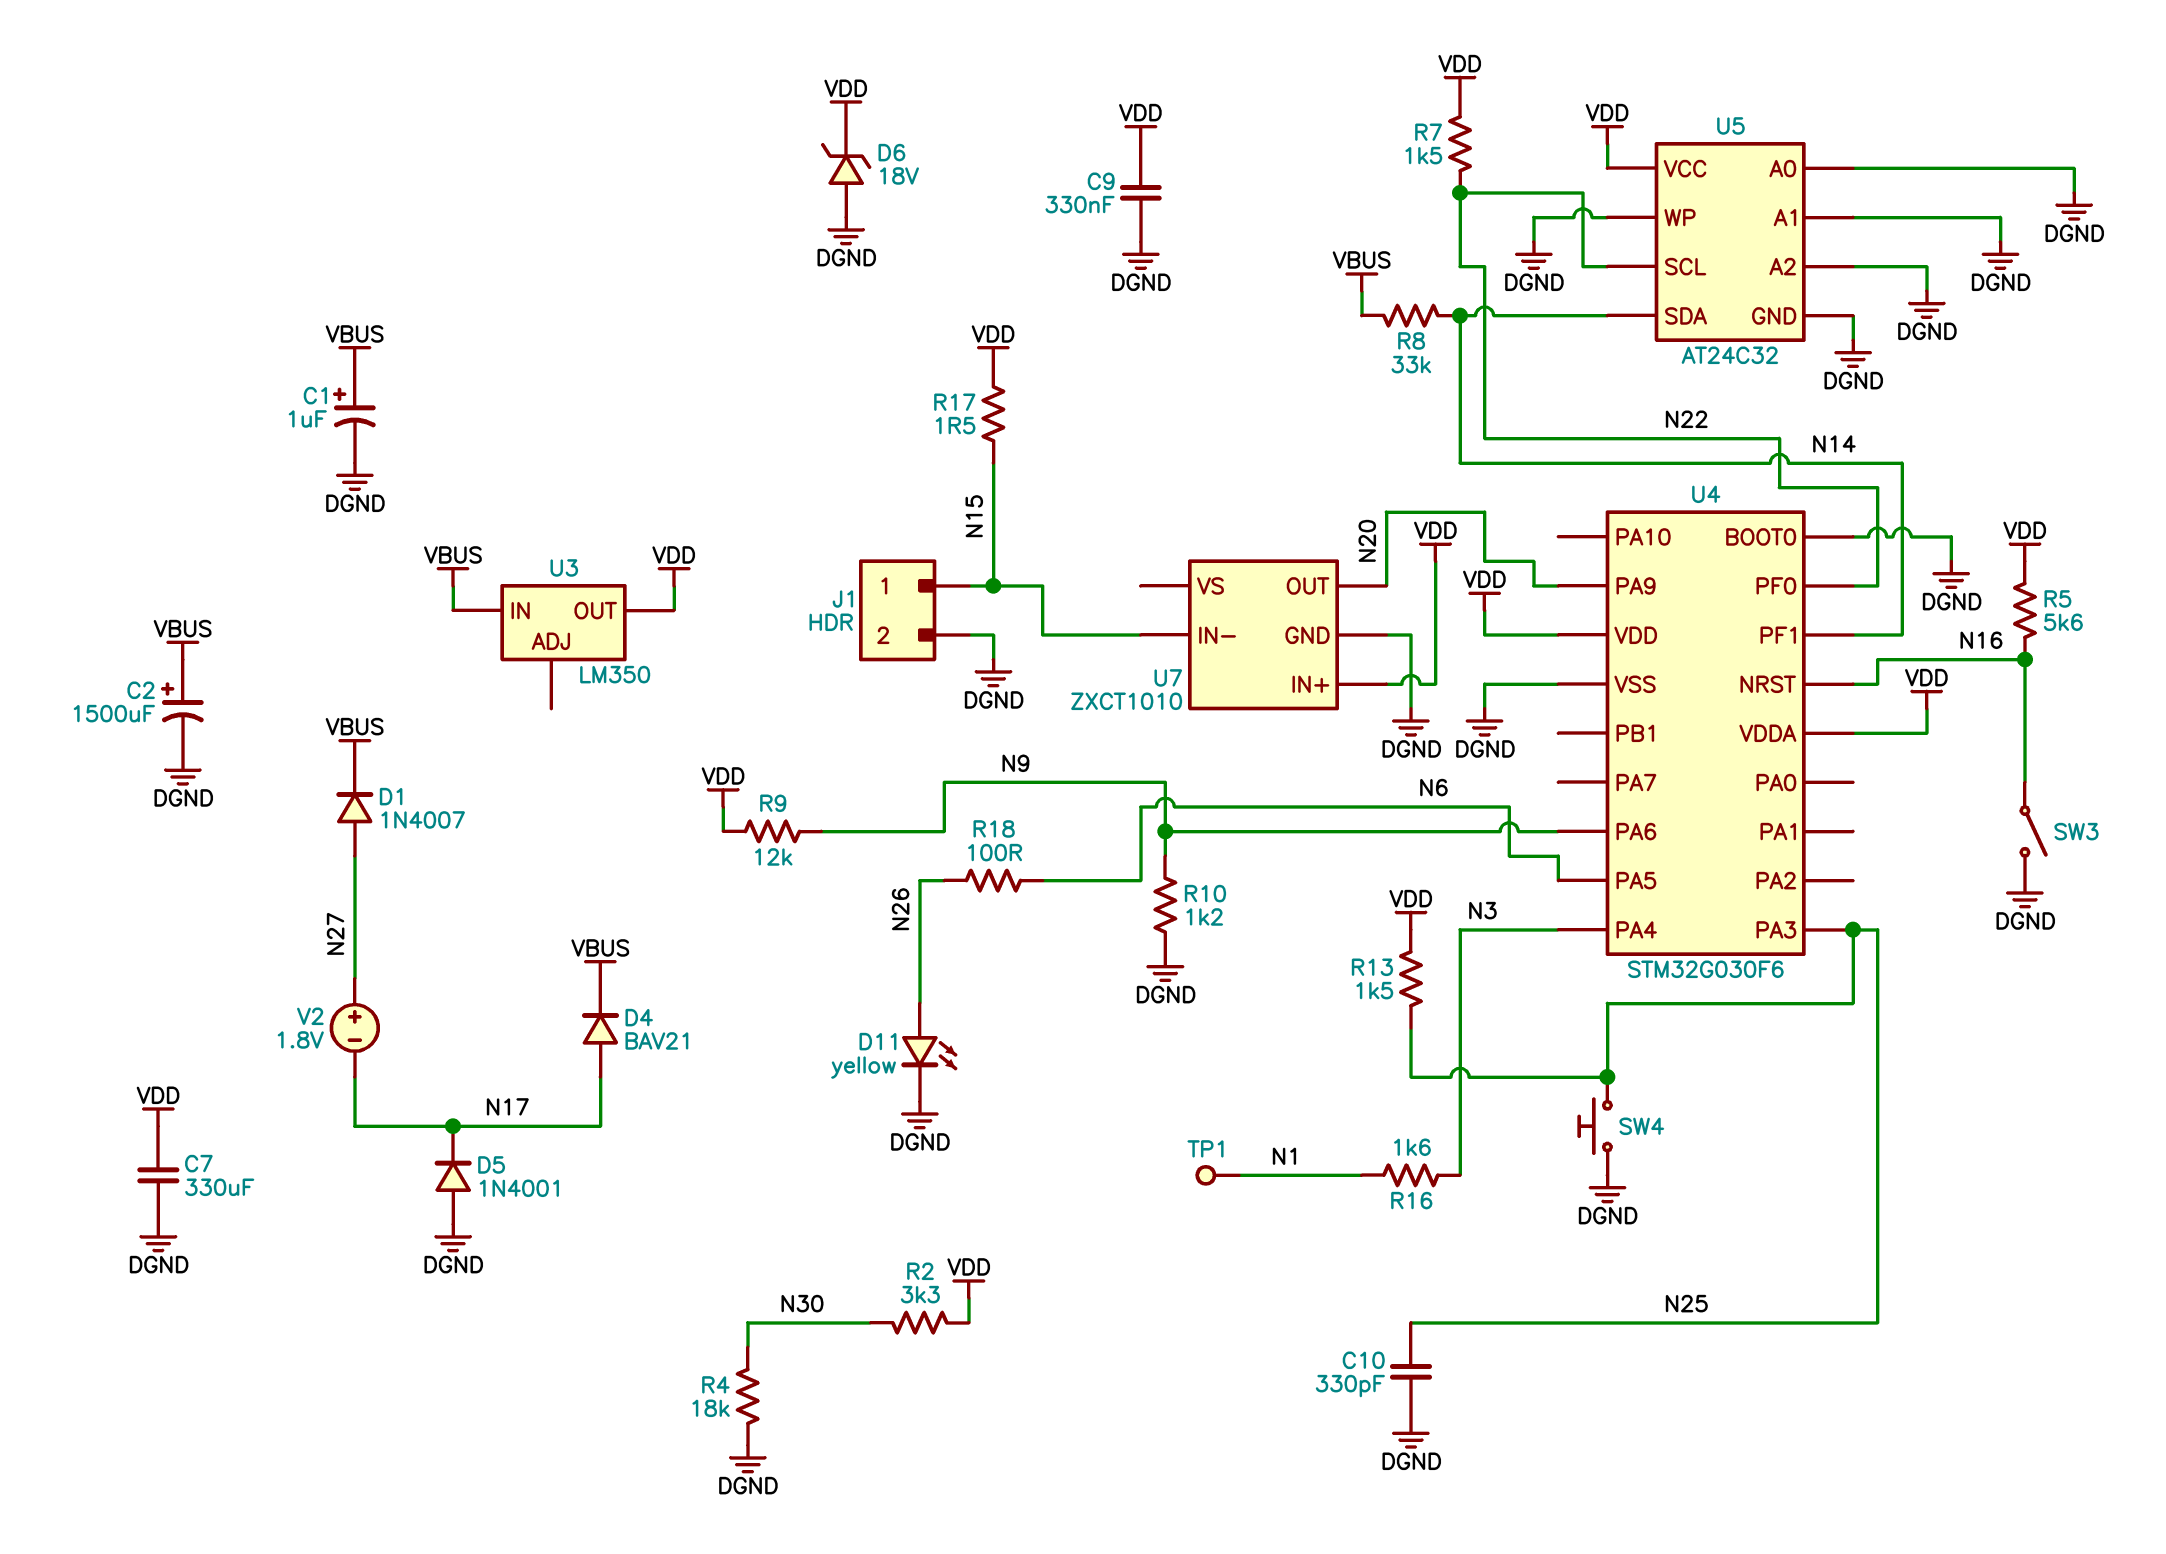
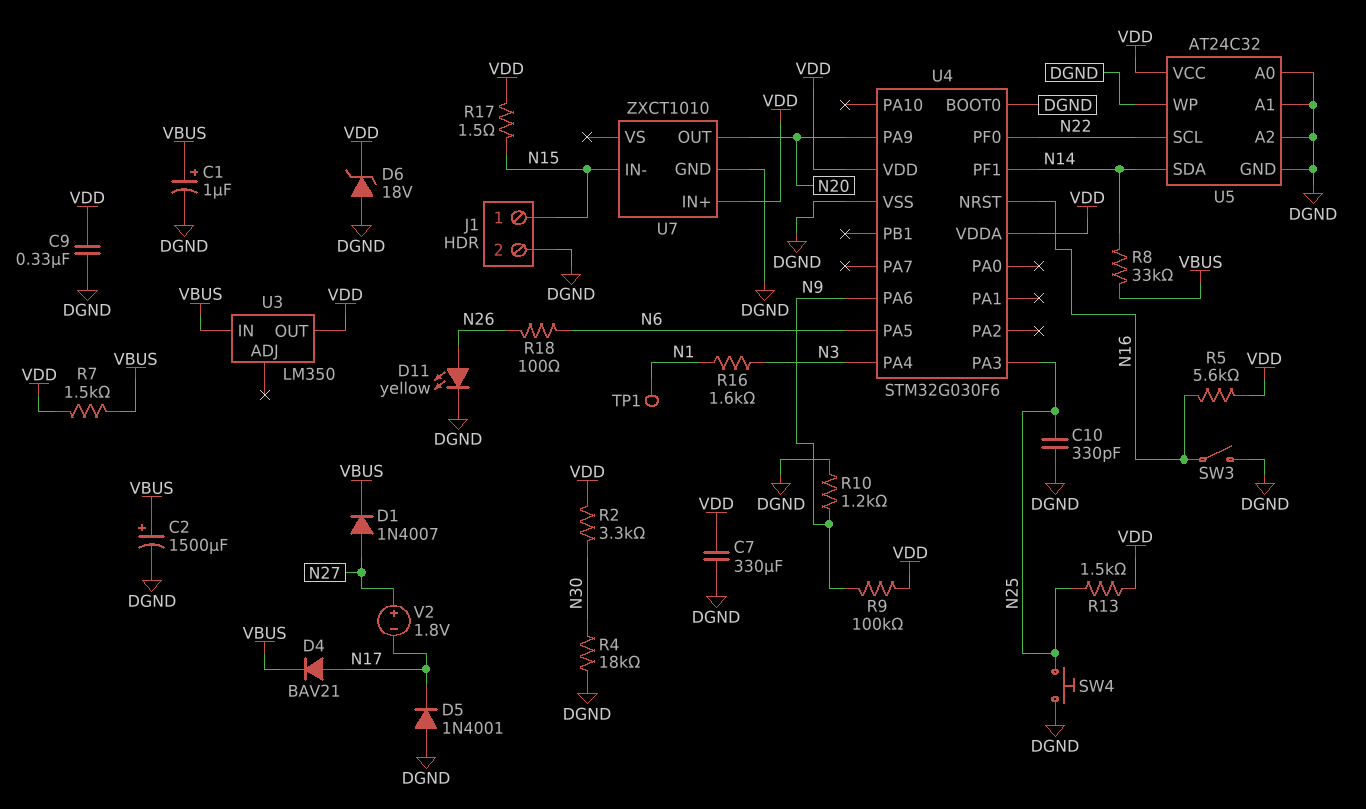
R7: 1.5k (N22, VDD) -> 1.5k (VBUS, VDD)
R9: 12k (N9, VDD) -> 100k (N9, VDD)

